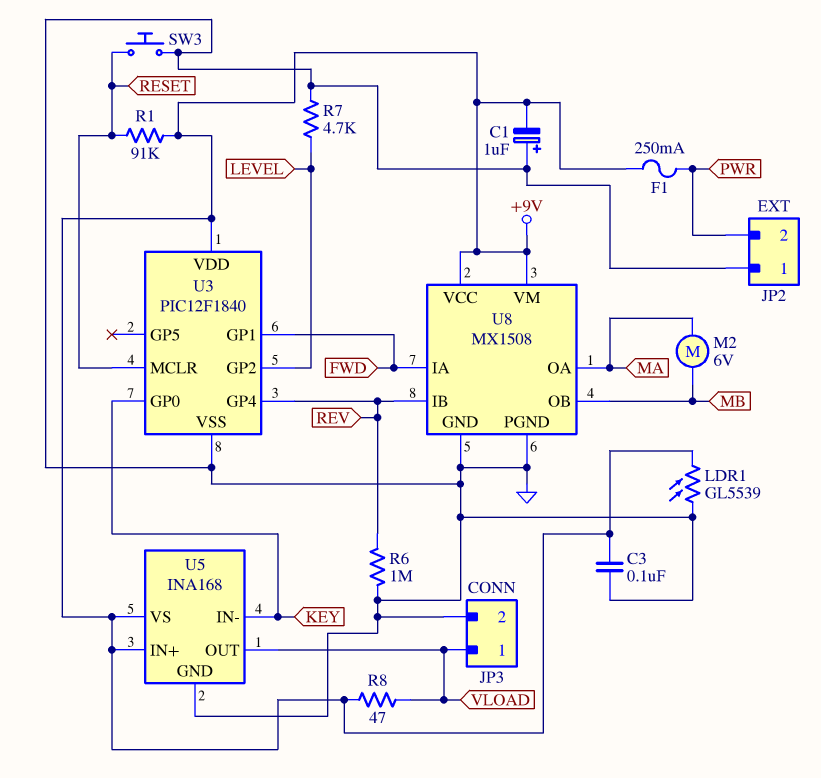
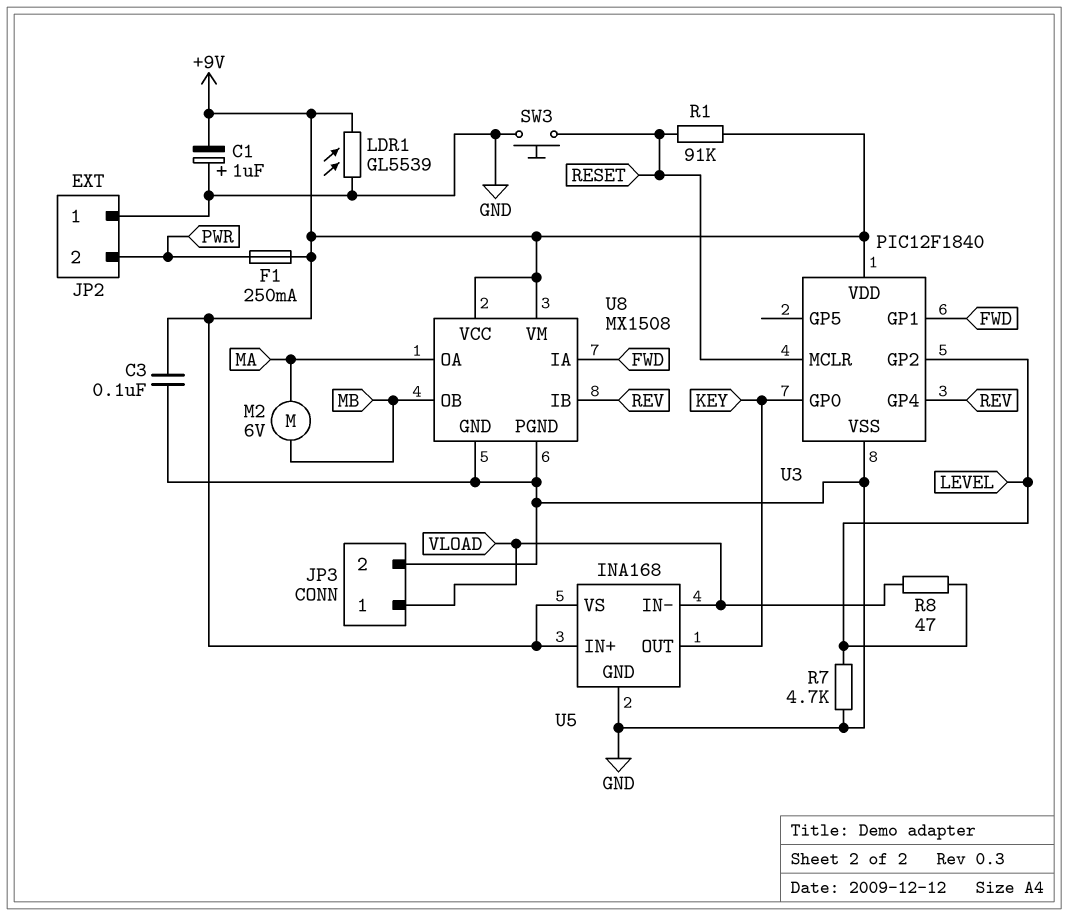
R6: 1M (GND, REV) -> none
R8: 47 (+9V, VLOAD) -> 47 (LEVEL, VLOAD)
U5 pin IN-: KEY -> VLOAD
U5 pin OUT: VLOAD -> KEY

